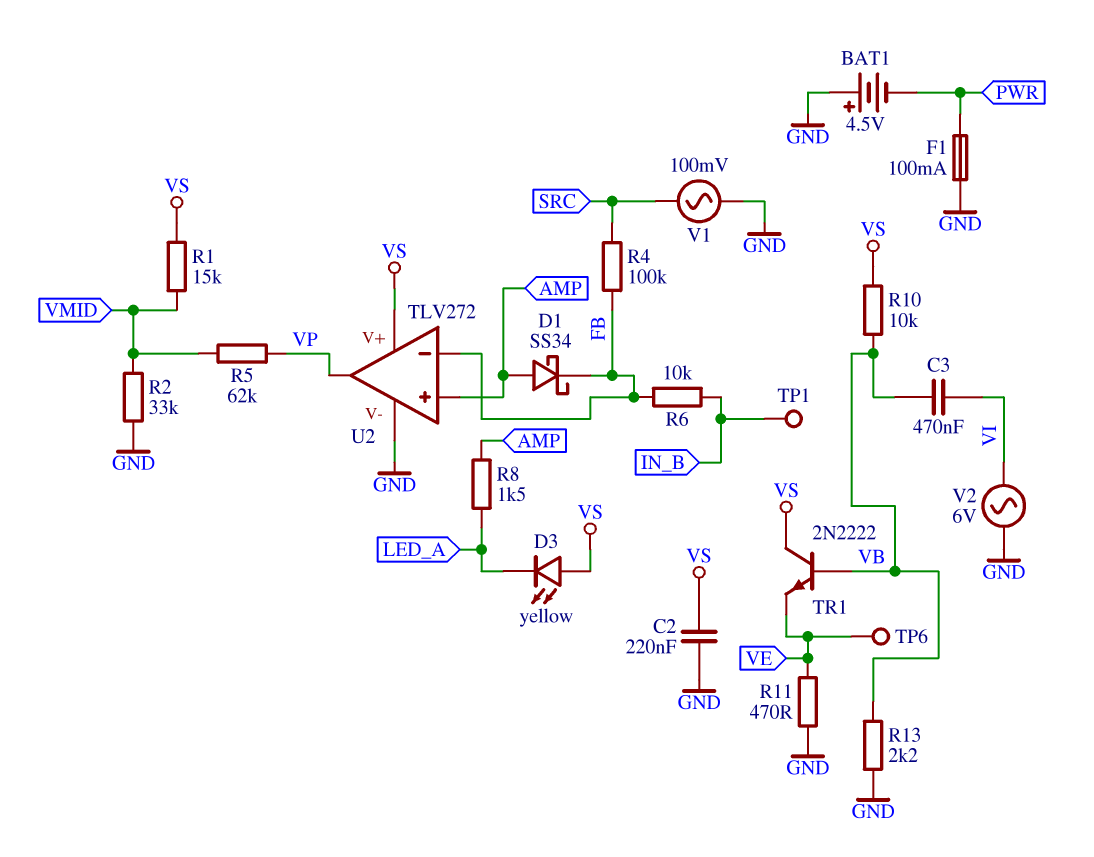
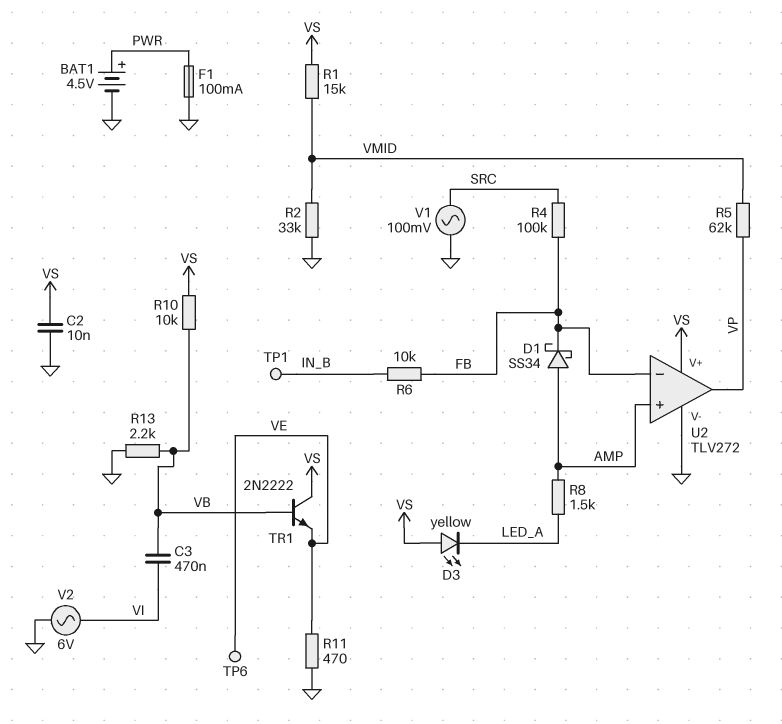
BAT1: 4.5V (plus GND, minus PWR) -> 4.5V (plus PWR, minus GND)
C2: 220nF (GND, VS) -> 10nF (GND, VS)

